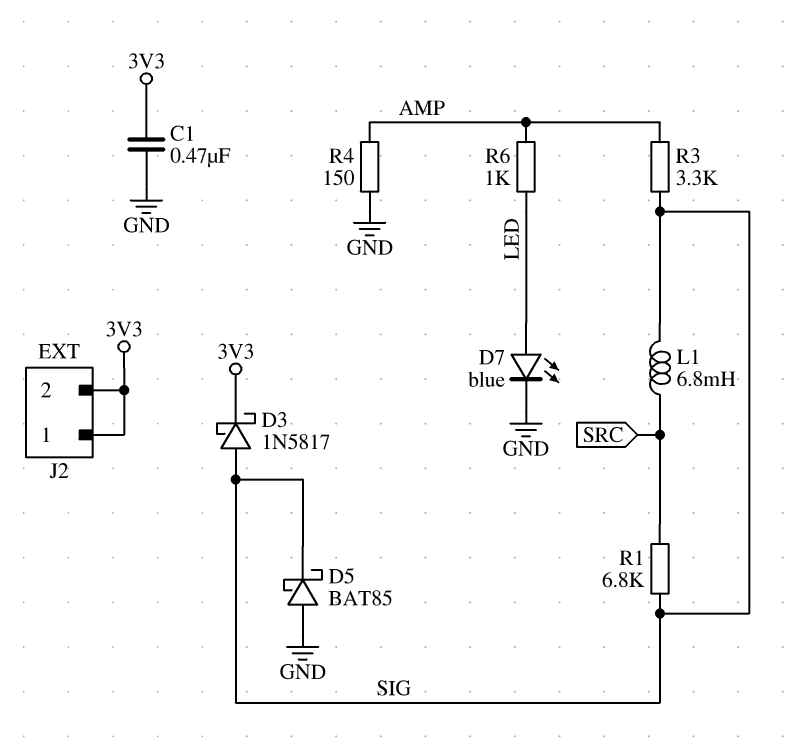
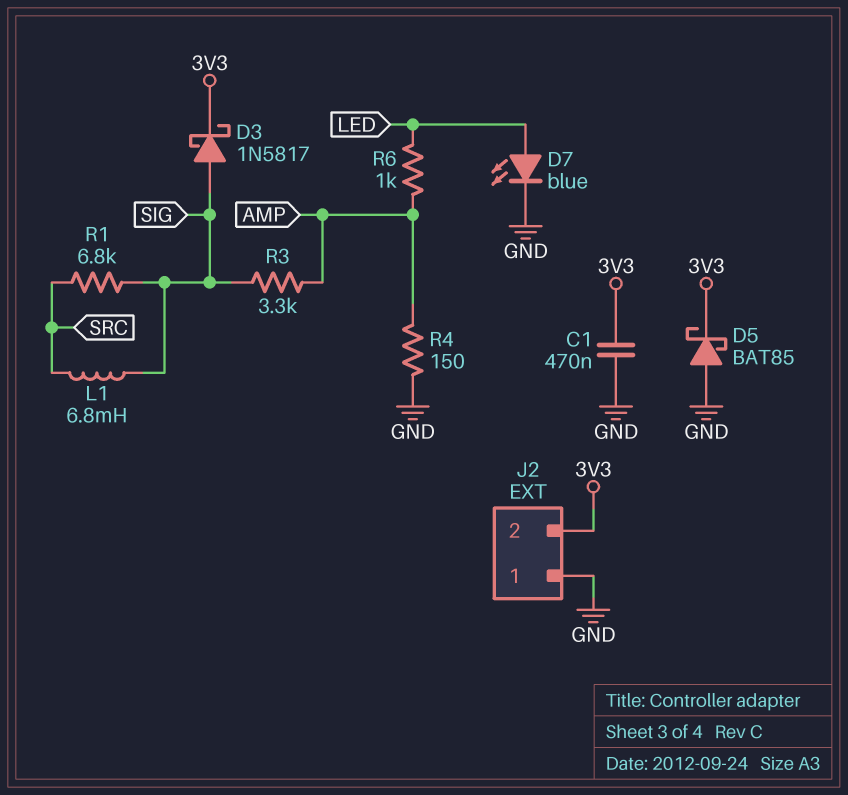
D5: schottky BAT85 (A GND, K SIG) -> schottky BAT85 (A GND, K 3V3)
J2 pin 1: 3V3 -> GND

